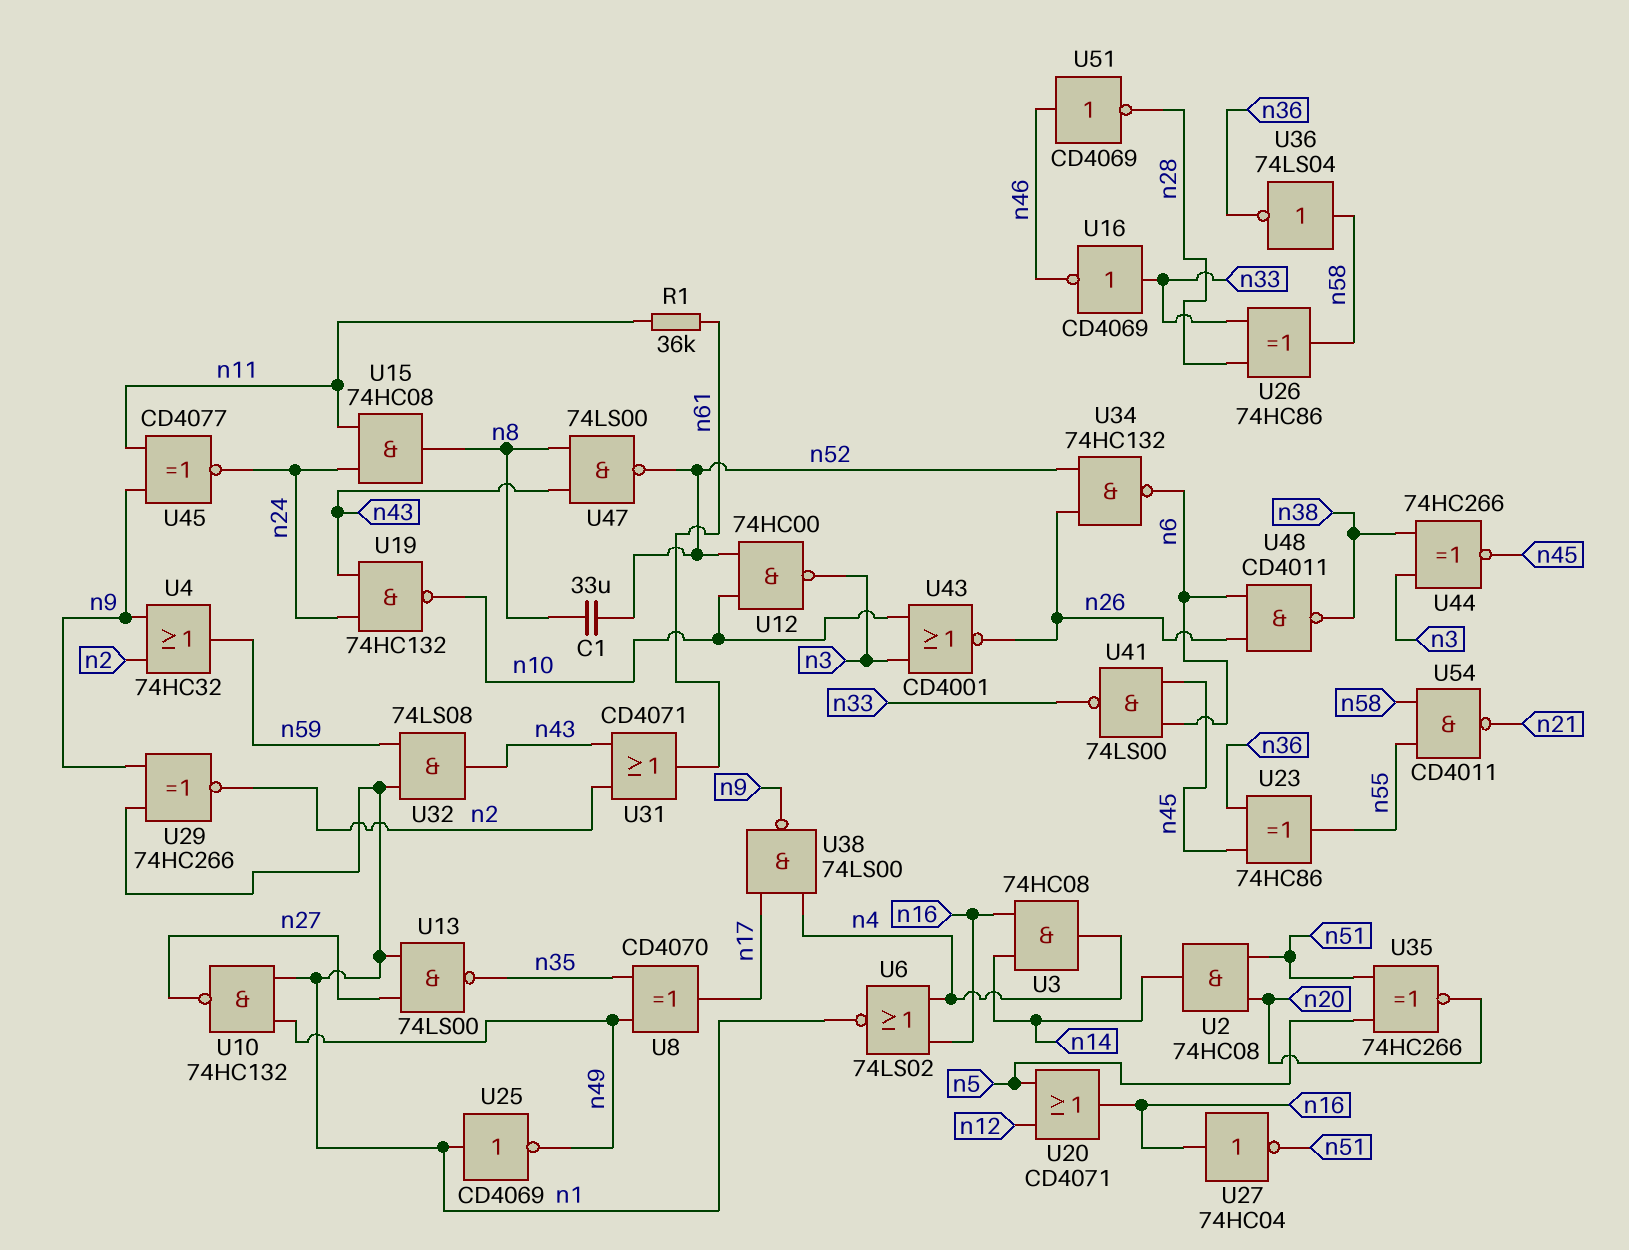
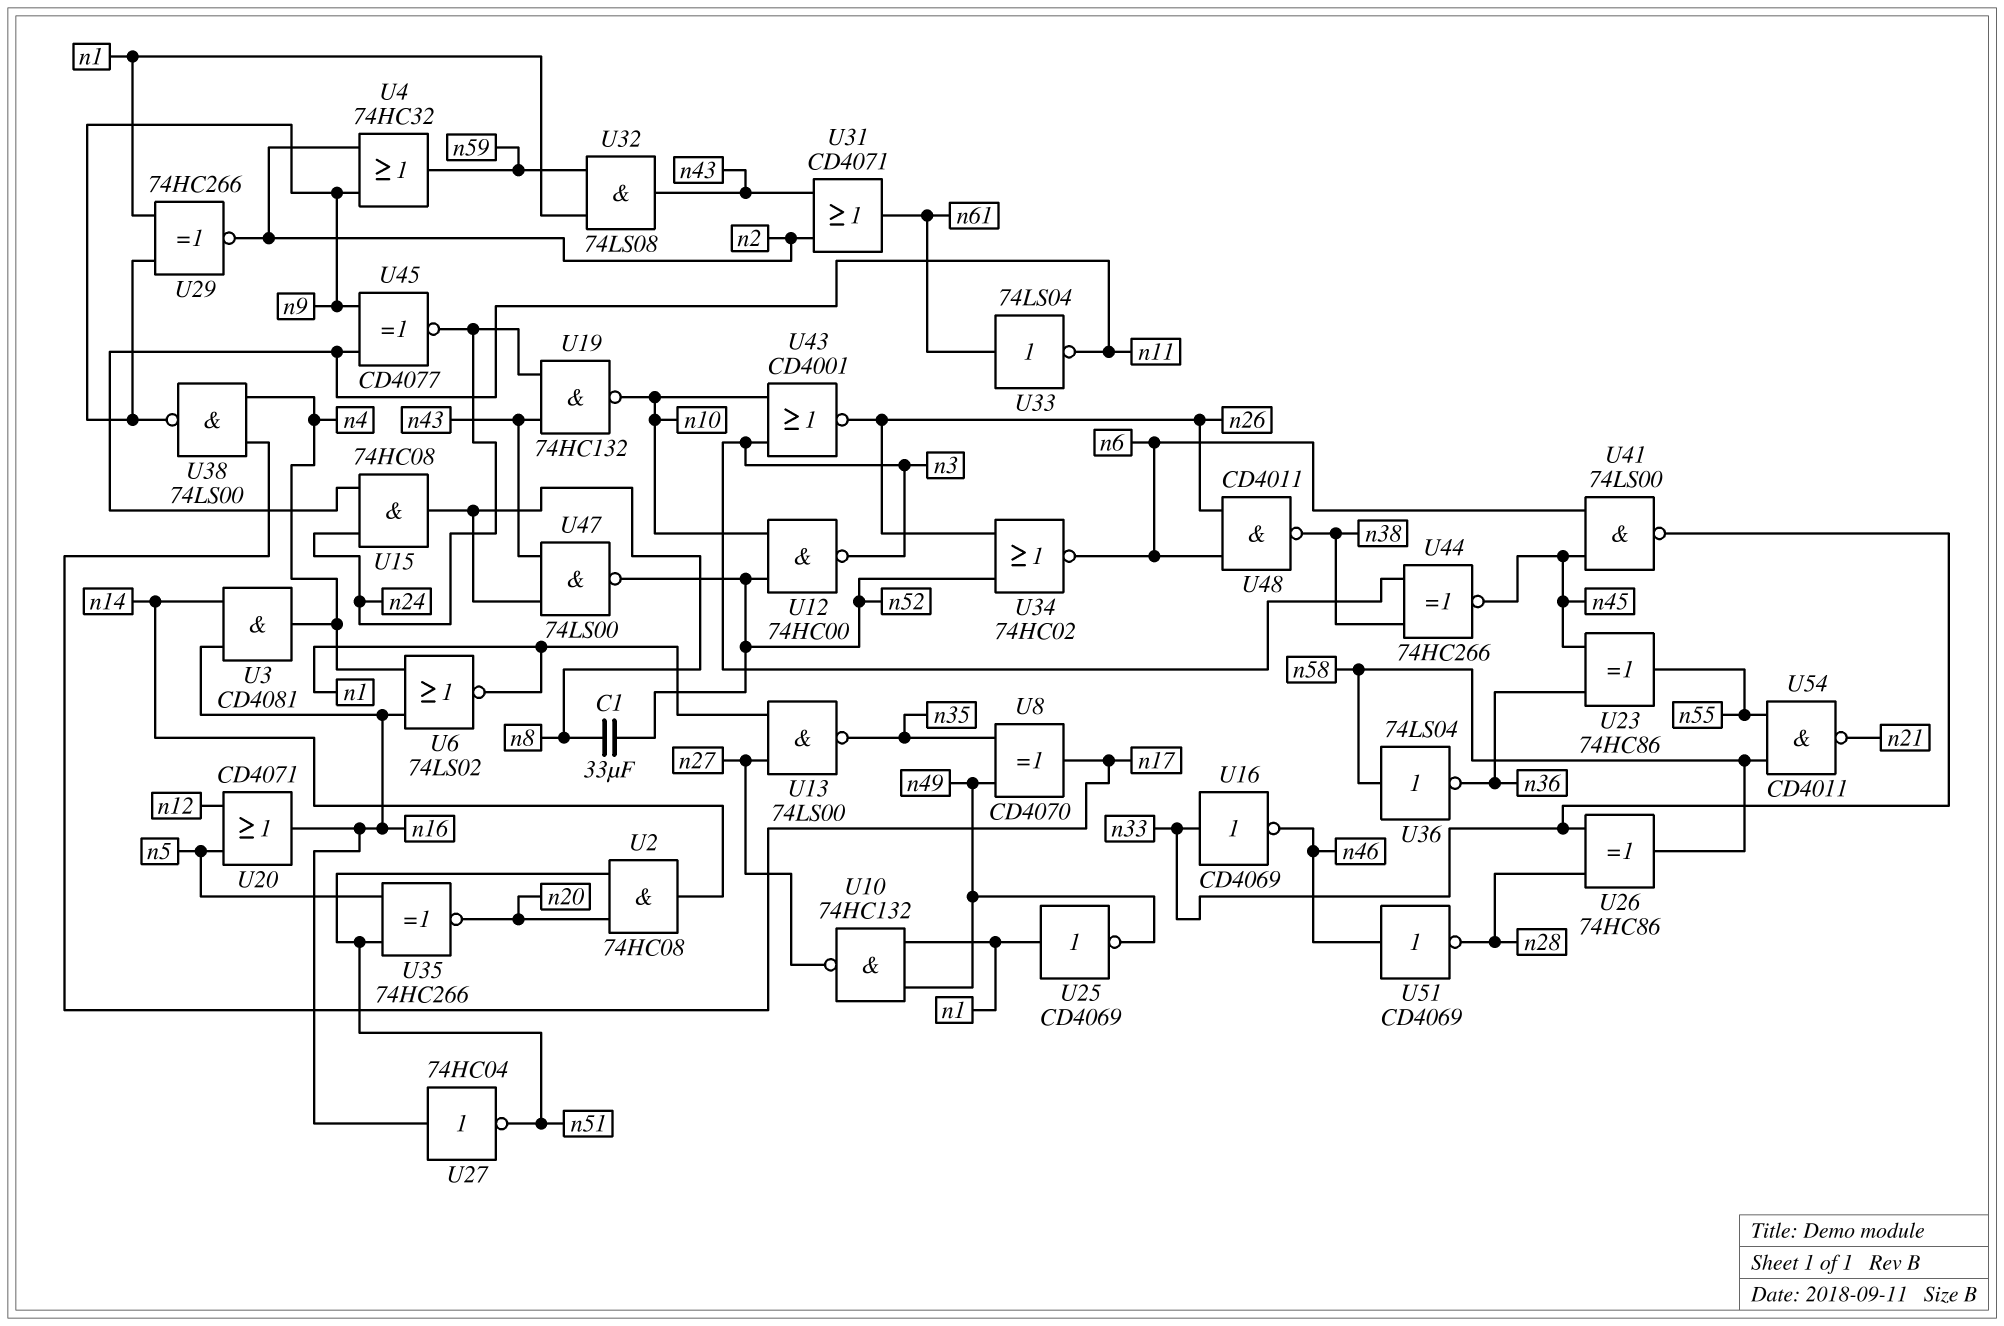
R1: 36k (n11, n61) -> none
U3: AND 74HC08 (in n14, in n16, out n4) -> AND CD4081 (in n14, in n16, out n4)
U33: none -> NOT 74LS04 (in n61, out n11)
U34: NAND 74HC132 (in n26, in n52, out n6) -> NOR 74HC02 (in n26, in n52, out n6)

